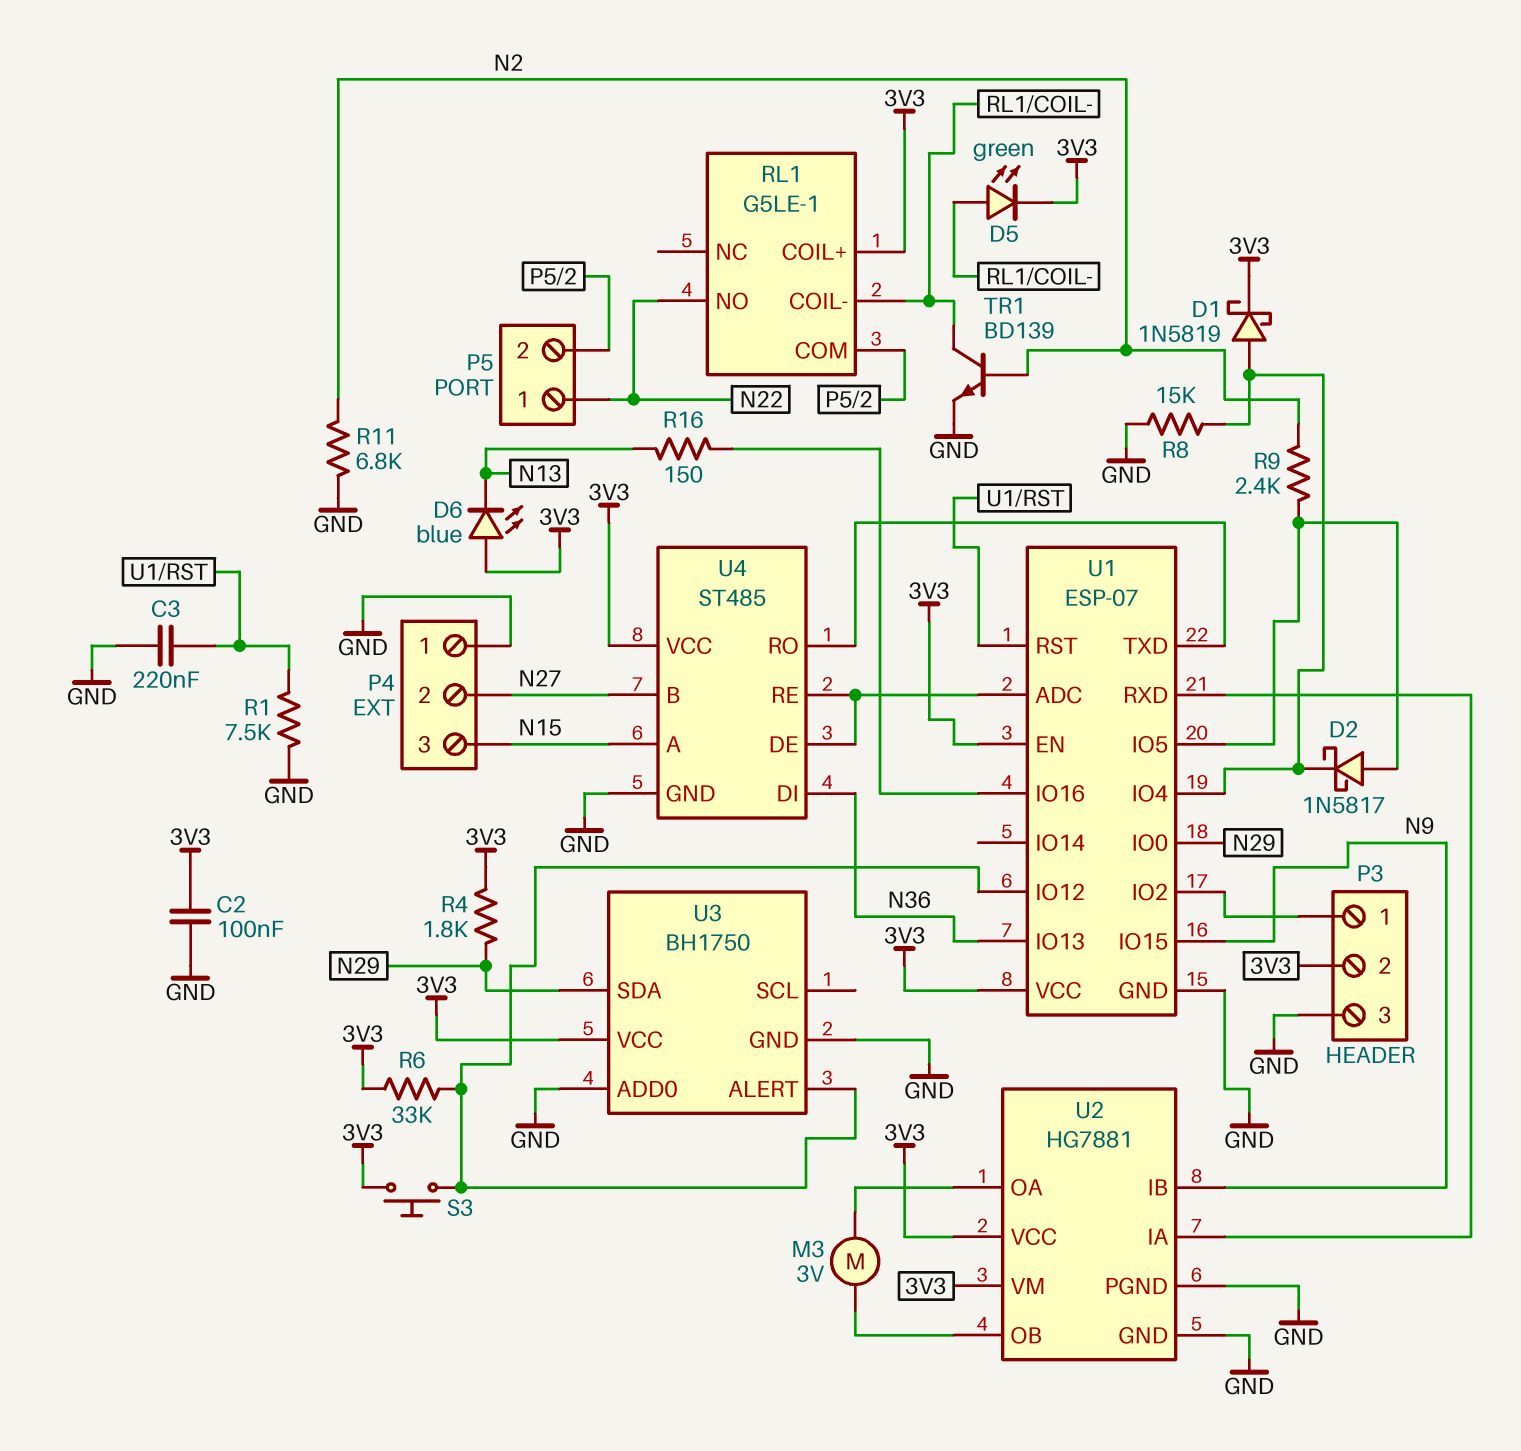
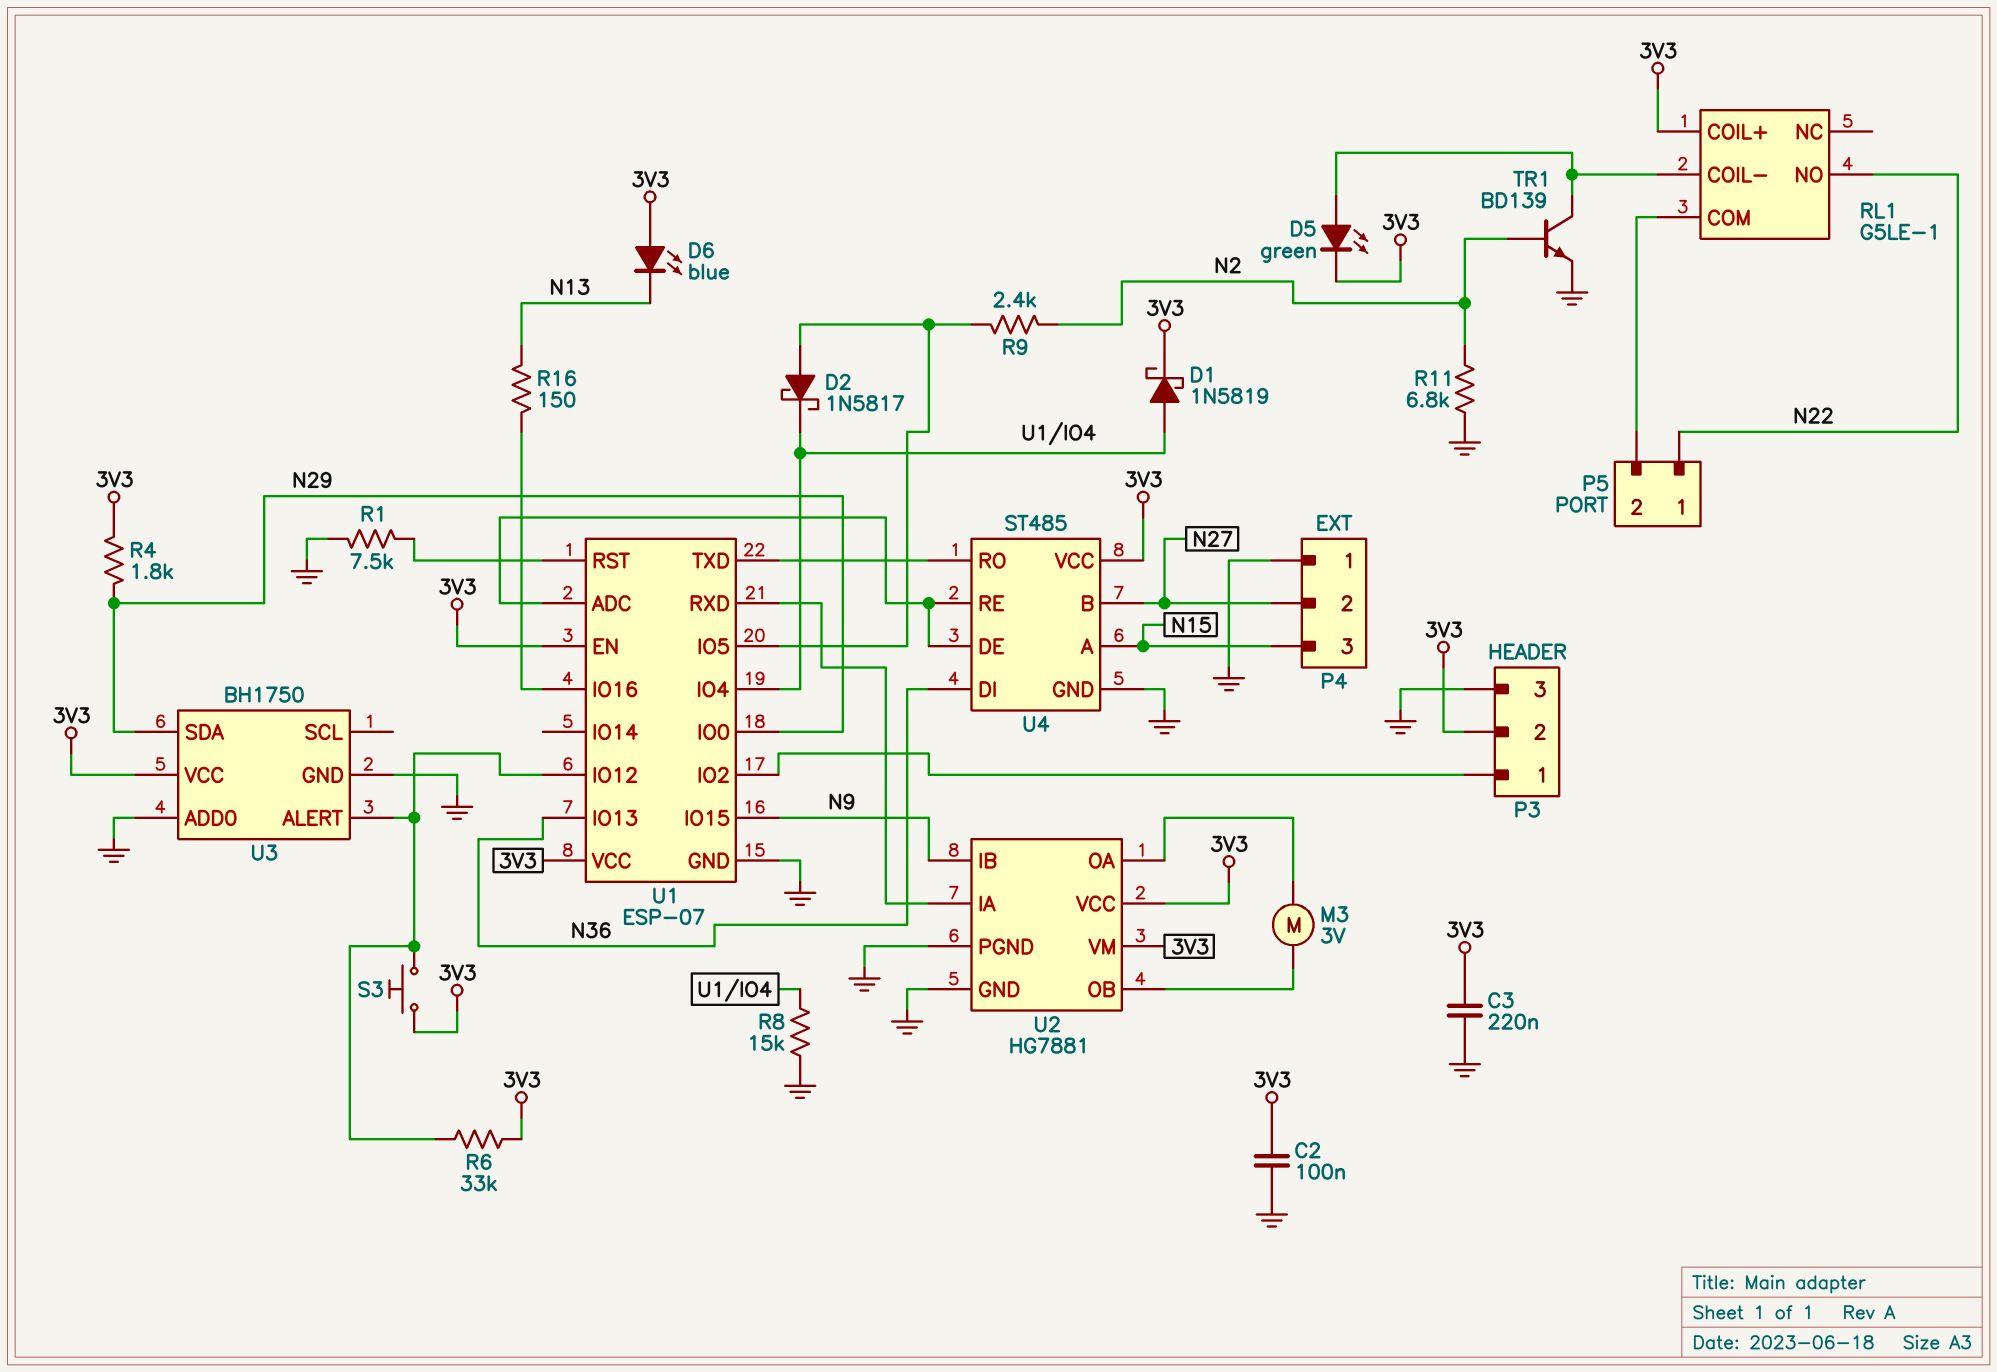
C3: 220nF (GND, U1/RST) -> 220nF (3V3, GND)

